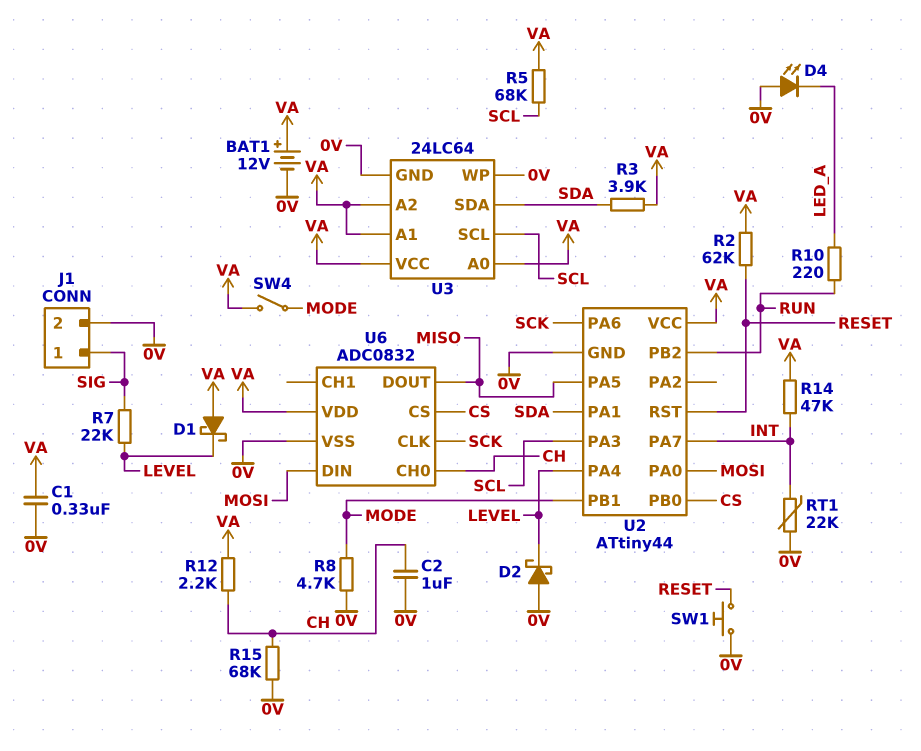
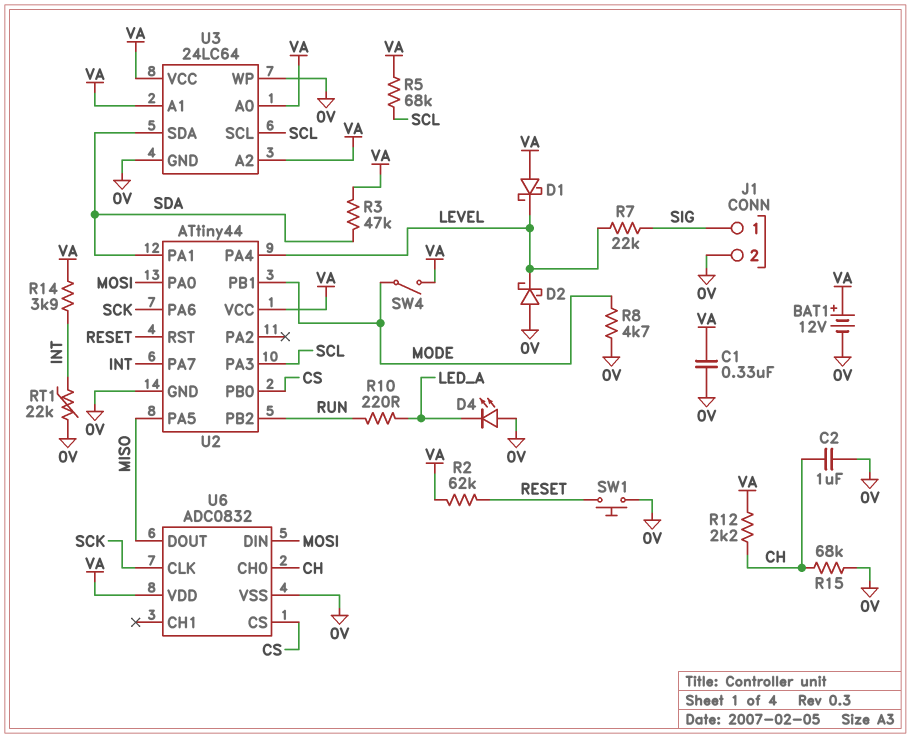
R3: 3.9k (SDA, VA) -> 47k (SDA, VA)
R14: 47k (INT, VA) -> 3.9k (INT, VA)

